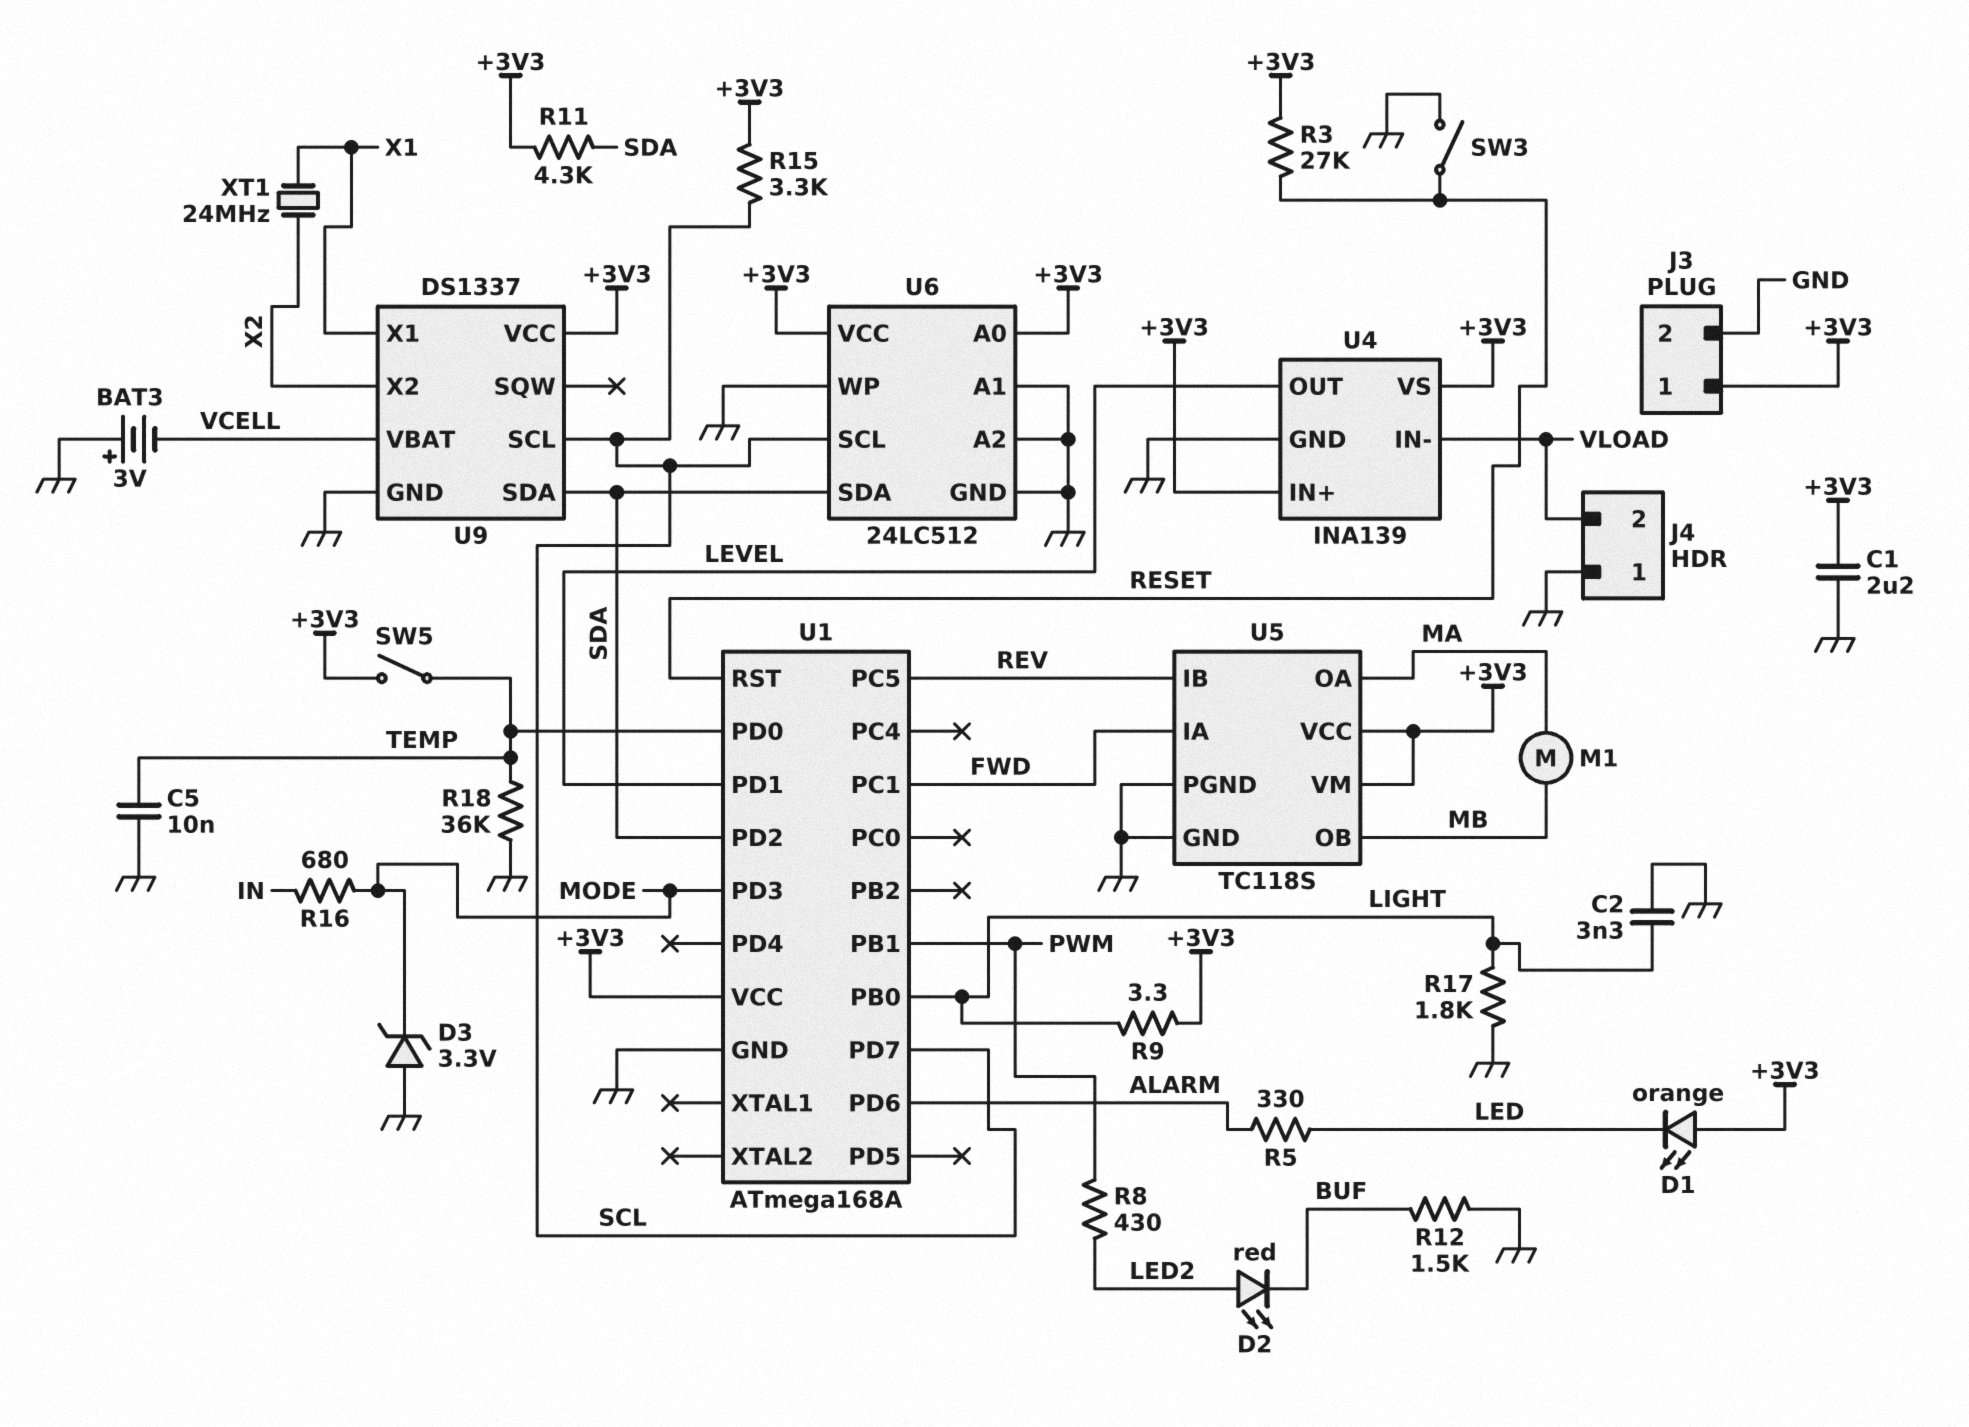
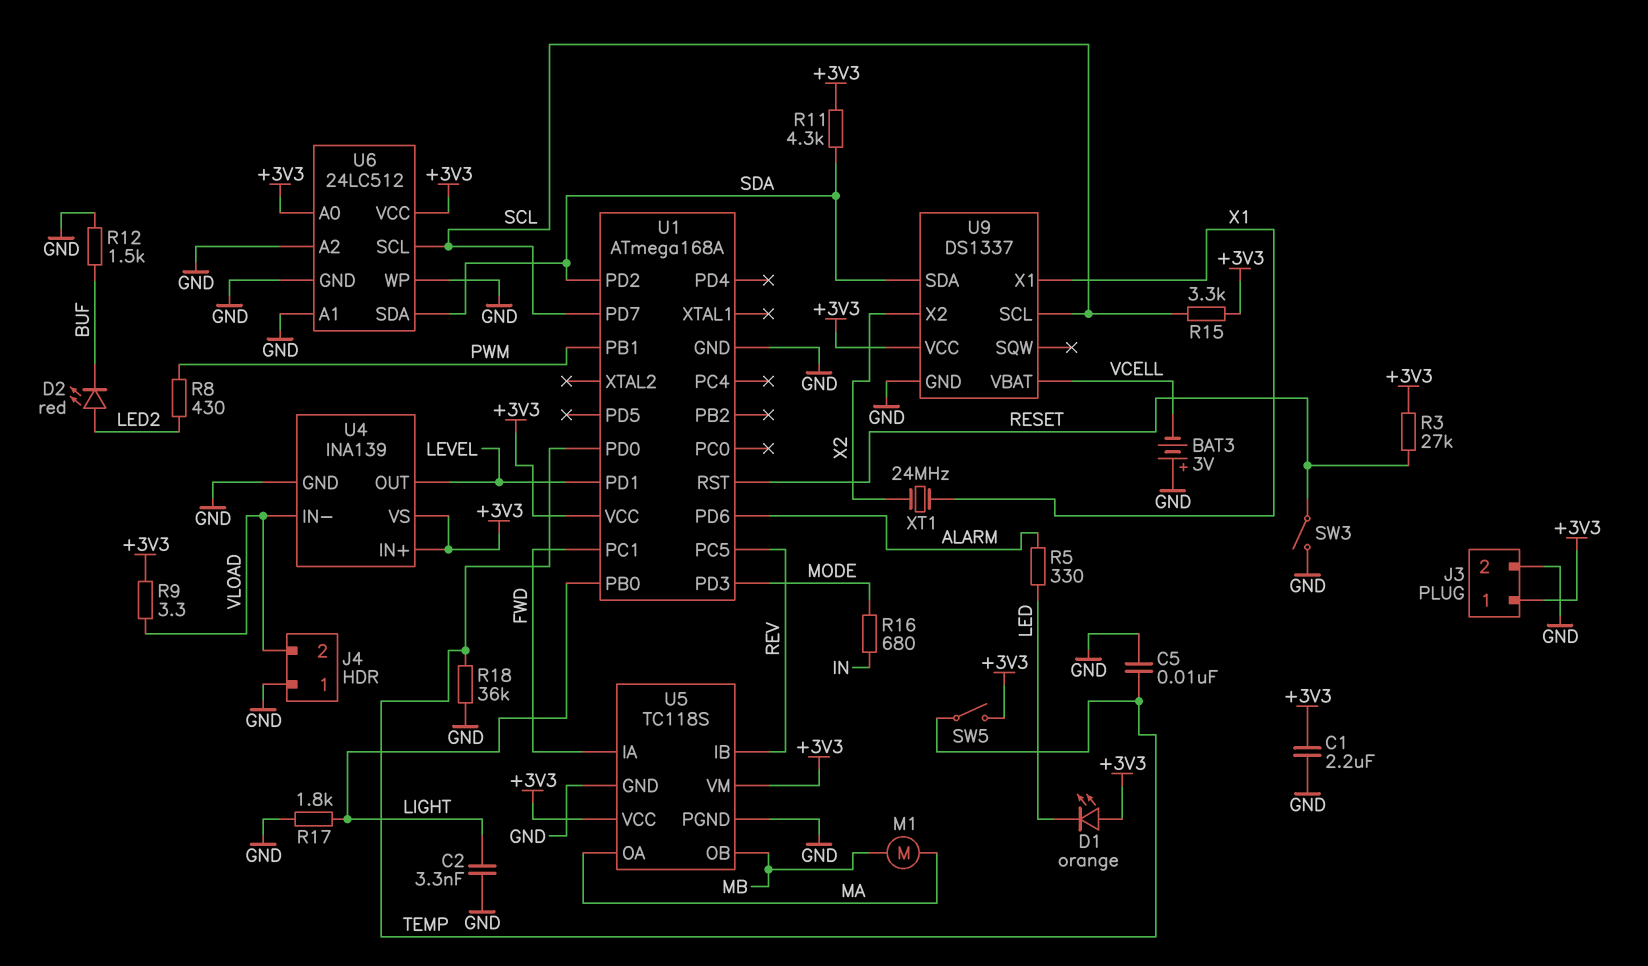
D3: zener 3.3V (A GND, K MODE) -> none
R9: 3.3 (+3V3, LIGHT) -> 3.3 (+3V3, VLOAD)

